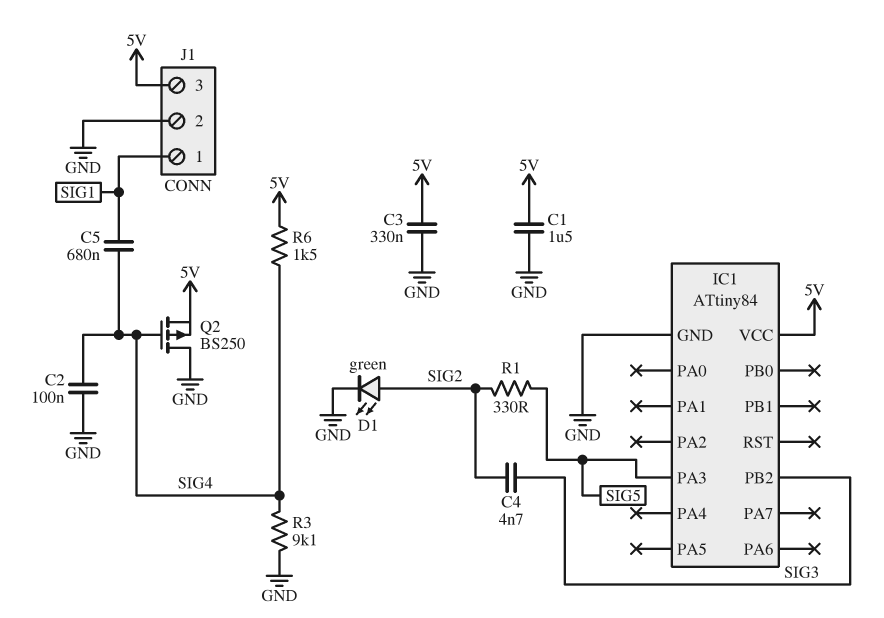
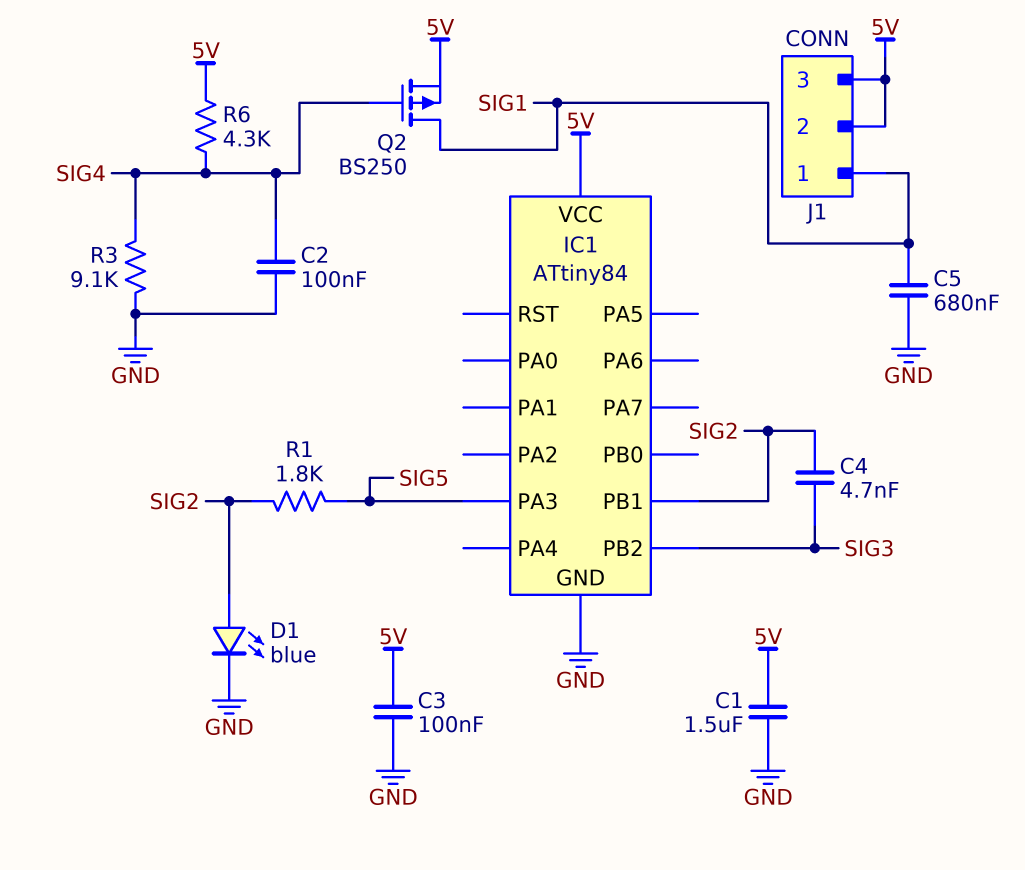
C3: 330nF (5V, GND) -> 100nF (5V, GND)
C5: 680nF (SIG1, SIG4) -> 680nF (GND, SIG1)
D1: LED green (A SIG2, K GND) -> LED blue (A SIG2, K GND)
IC1 pin PB1: none -> SIG2
J1 pin 2: GND -> 5V
Q2: PMOS BS250 (G SIG4, D GND, S 5V) -> PMOS BS250 (G SIG4, D SIG1, S 5V)
R1: 330 (SIG2, SIG5) -> 1.8k (SIG2, SIG5)
R6: 1.5k (5V, SIG4) -> 4.3k (5V, SIG4)

